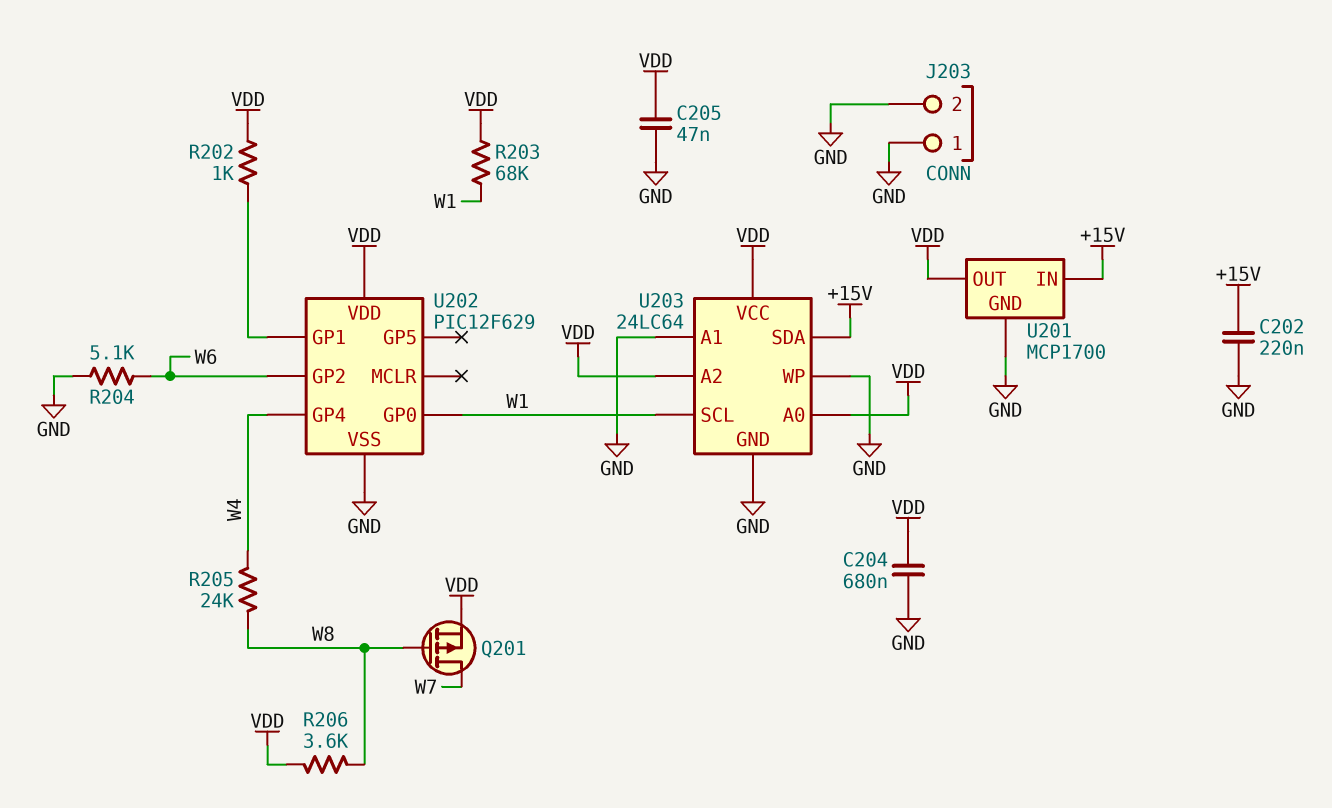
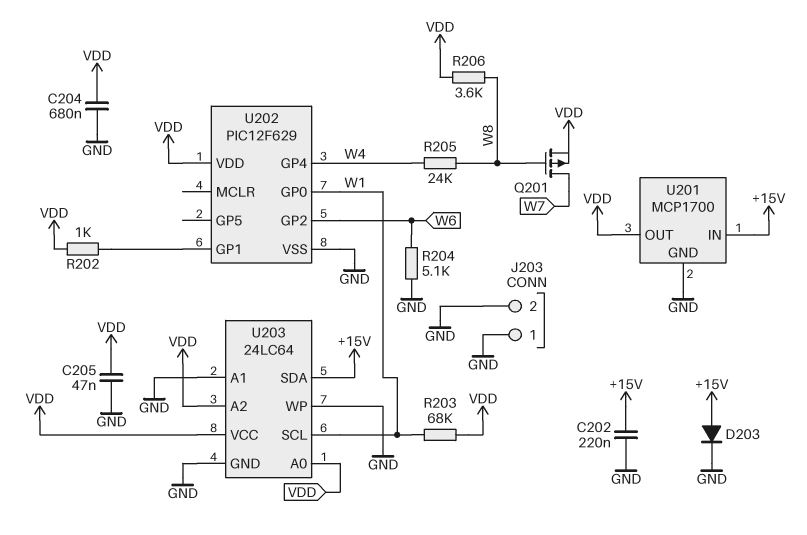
D203: none -> diode (A +15V, K GND)

